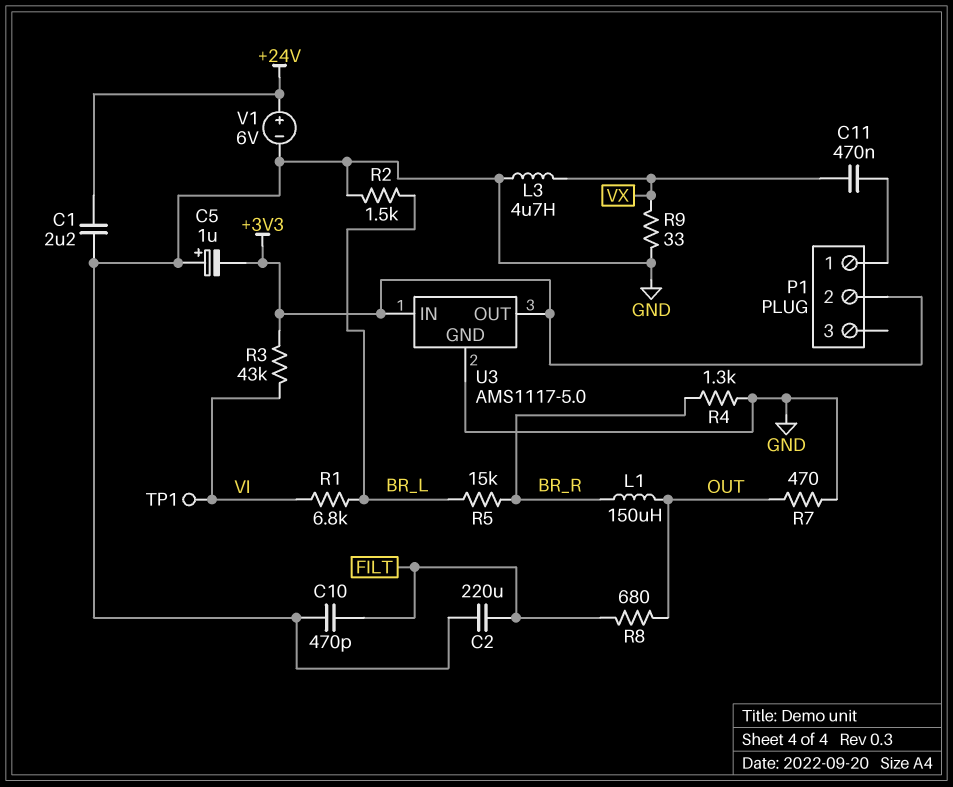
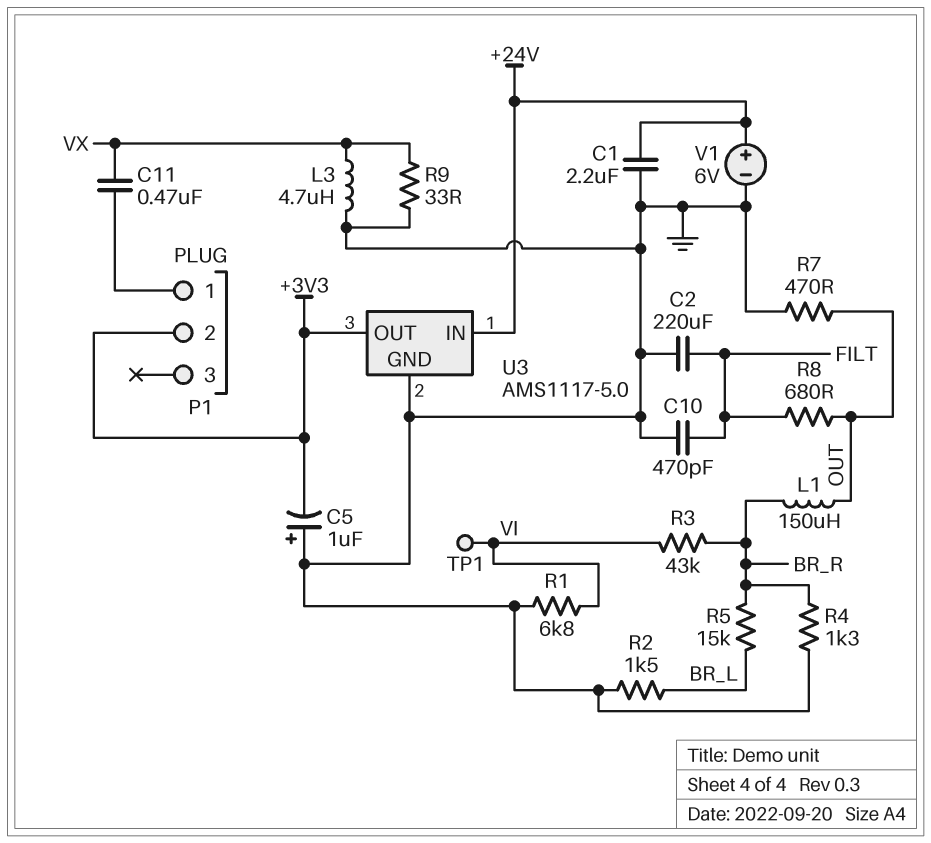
R1: 6.8k (BR_L, VI) -> 6.8k (GND, VI)
R3: 43k (+3V3, VI) -> 43k (BR_R, VI)
U3 pin IN: +3V3 -> +24V

